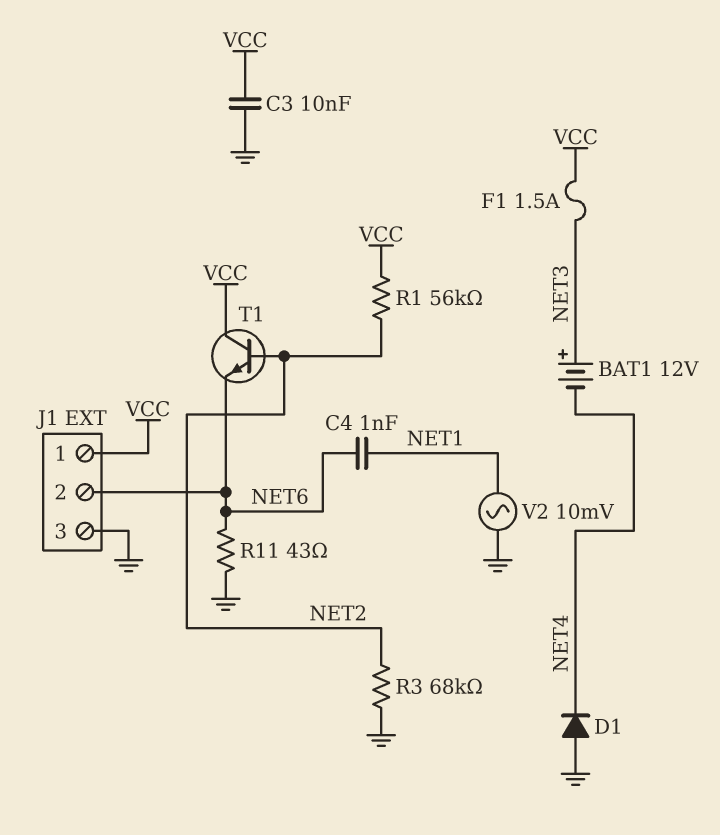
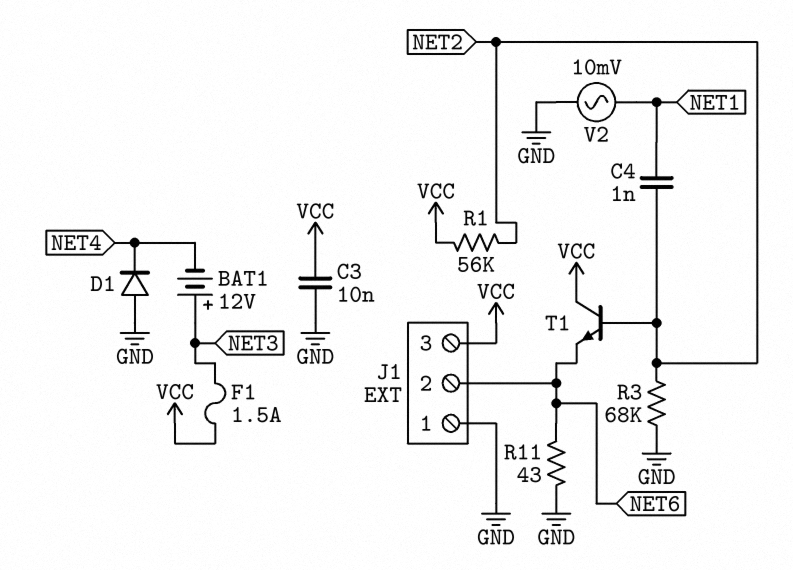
C4: 1nF (NET1, NET6) -> 1nF (NET1, NET2)
J1 pin 1: VCC -> GND
J1 pin 3: GND -> VCC

